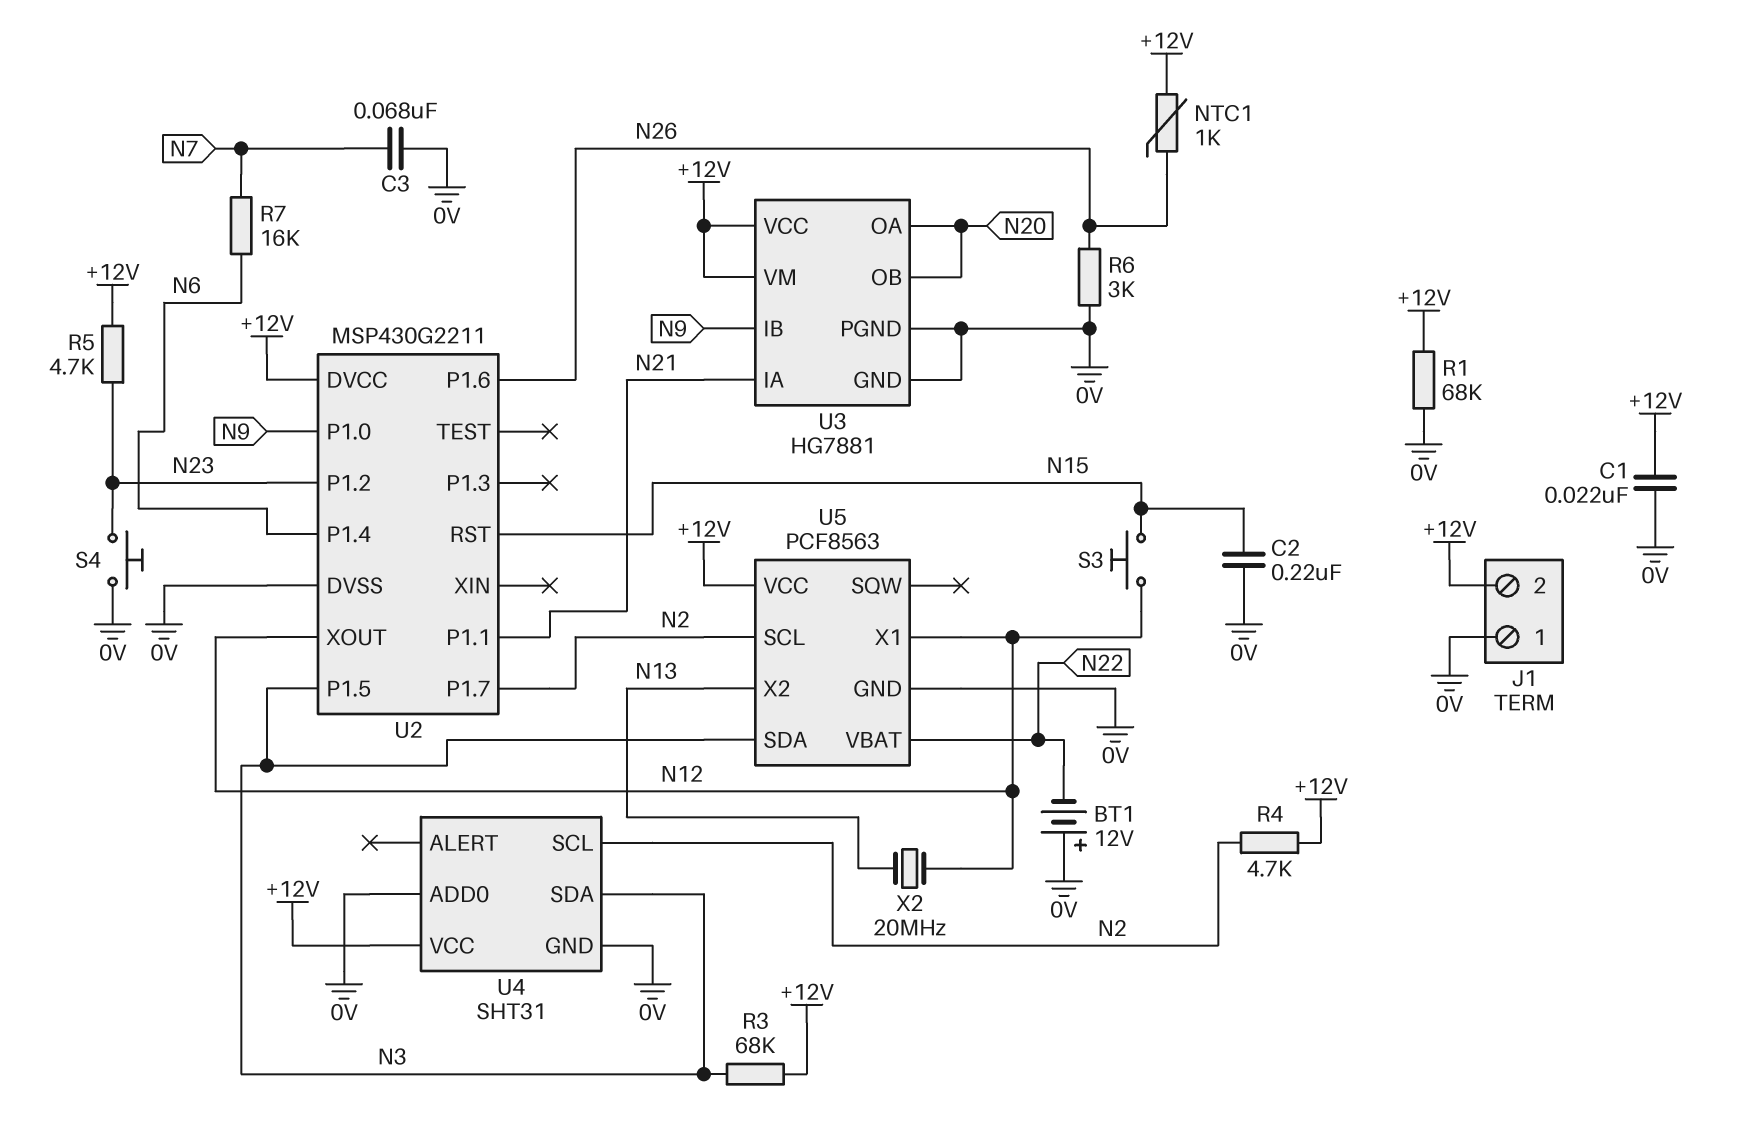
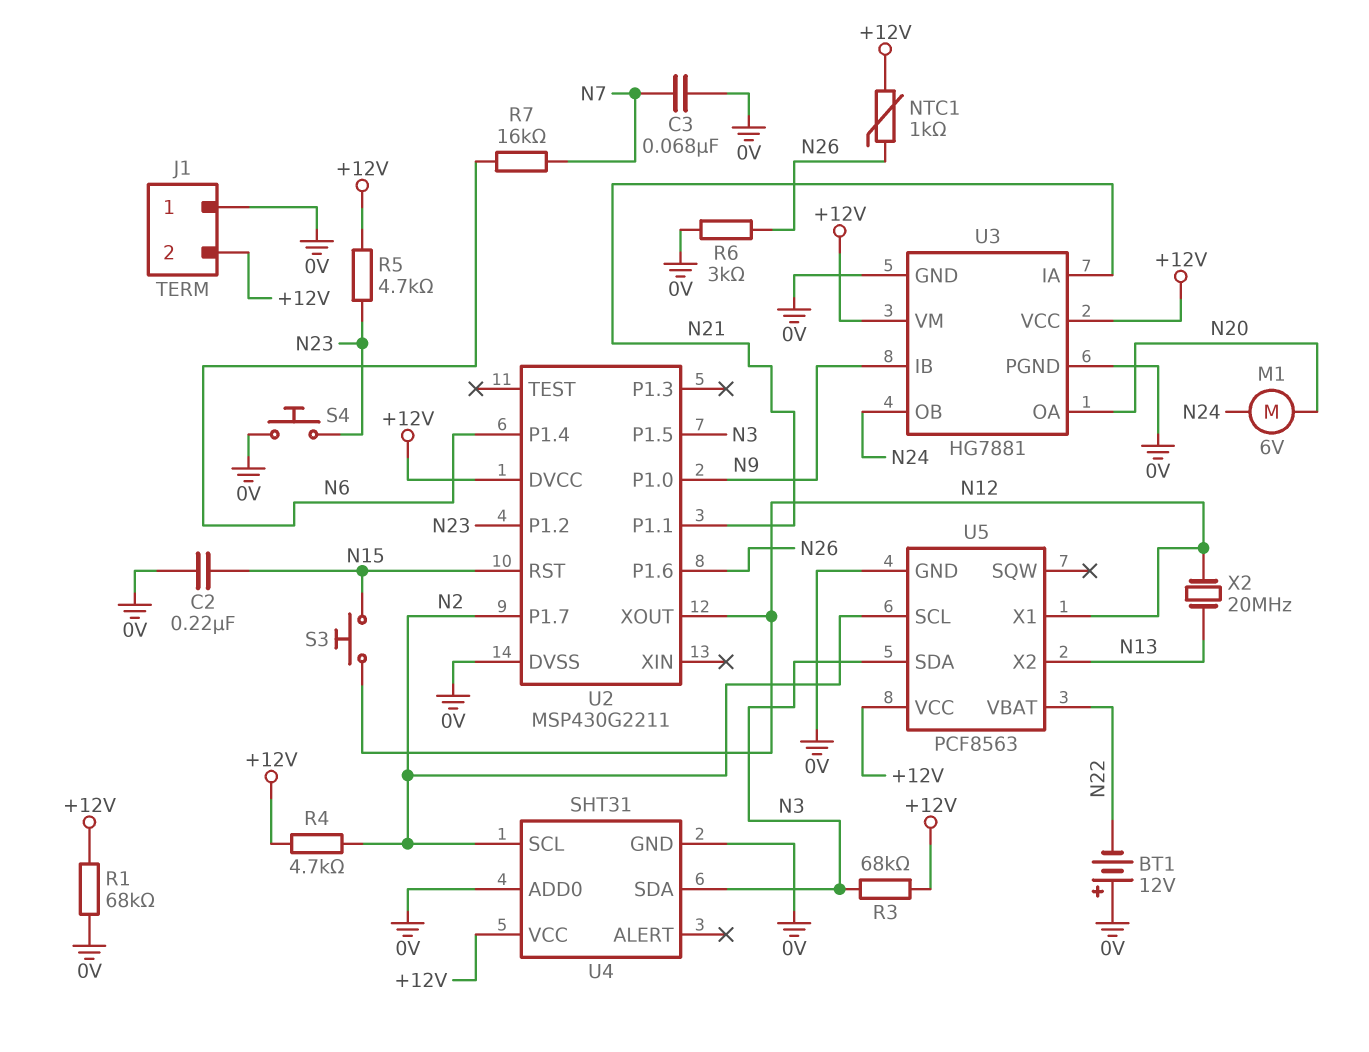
C1: 22nF (+12V, 0V) -> none
M1: none -> motor 6V (N20, N24)
U3 pin OB: N20 -> N24

